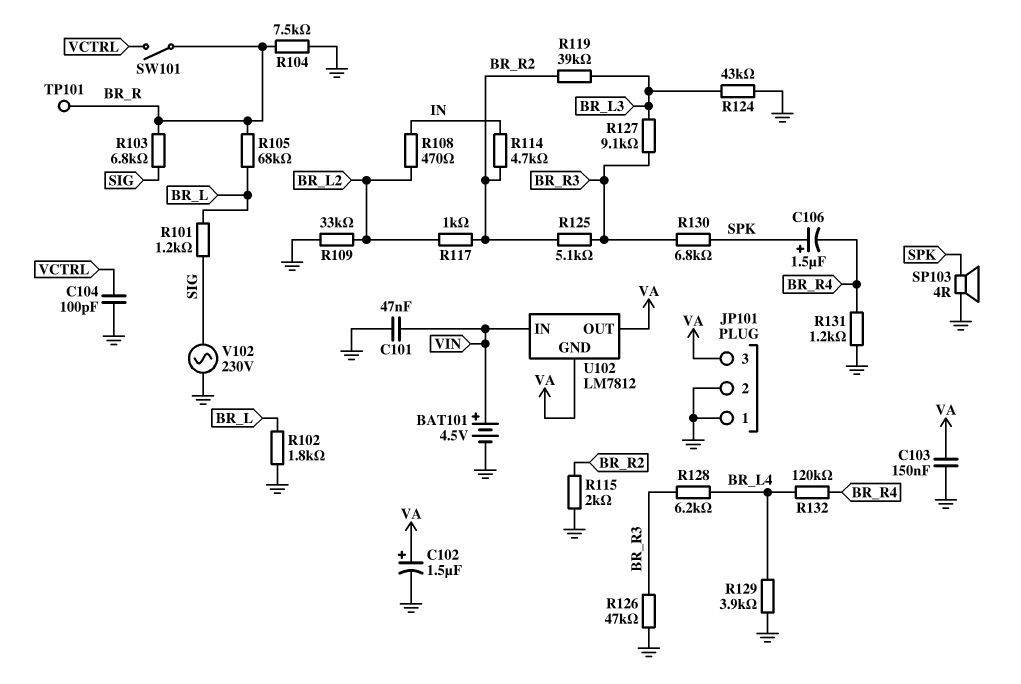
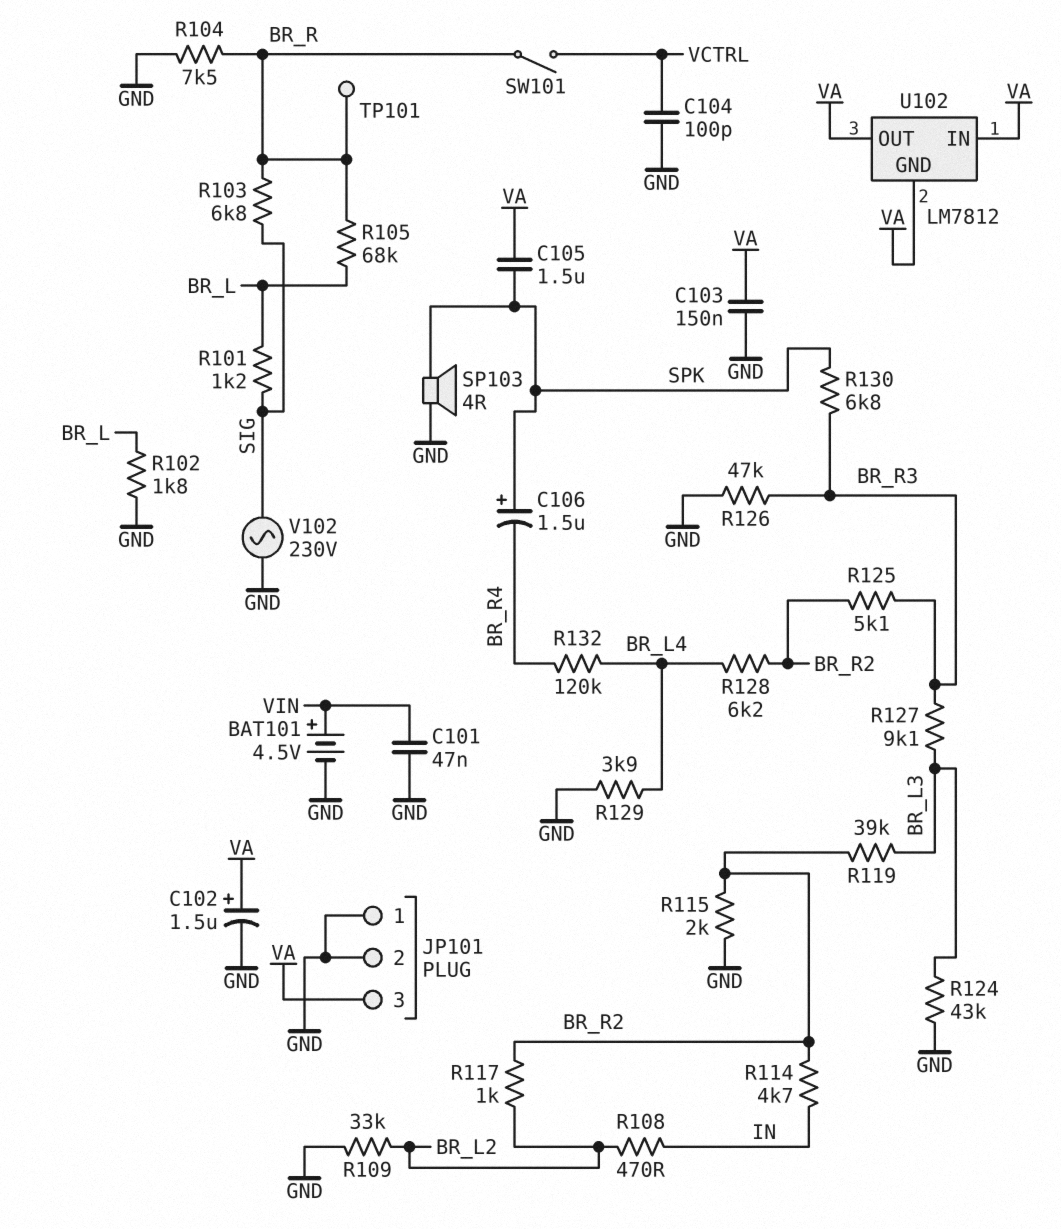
C105: none -> 1.5uF (SPK, VA)
R128: 6.2k (BR_L4, BR_R3) -> 6.2k (BR_L4, BR_R2)
R131: 1.2k (BR_R4, GND) -> none
U102 pin IN: VIN -> VA

